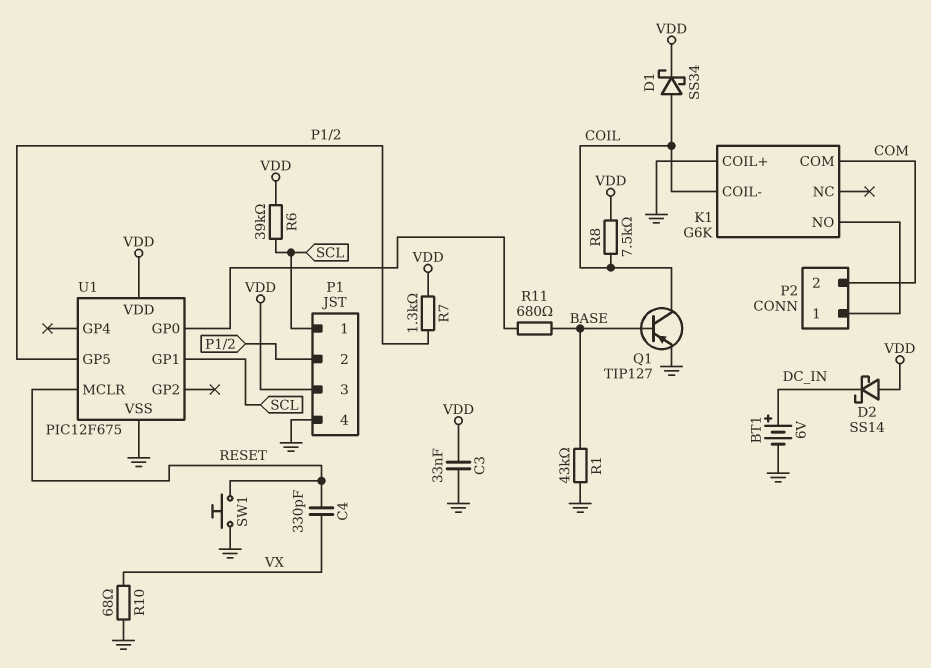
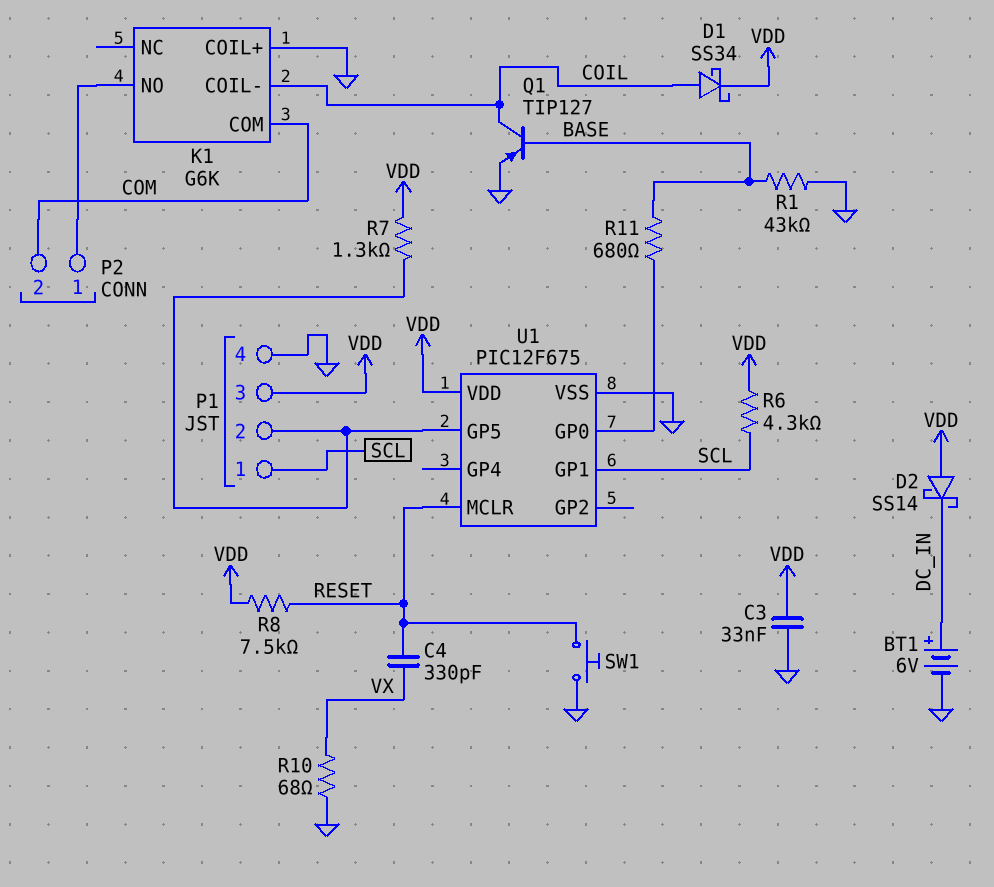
R6: 39k (SCL, VDD) -> 4.3k (SCL, VDD)
R8: 7.5k (COIL, VDD) -> 7.5k (RESET, VDD)

